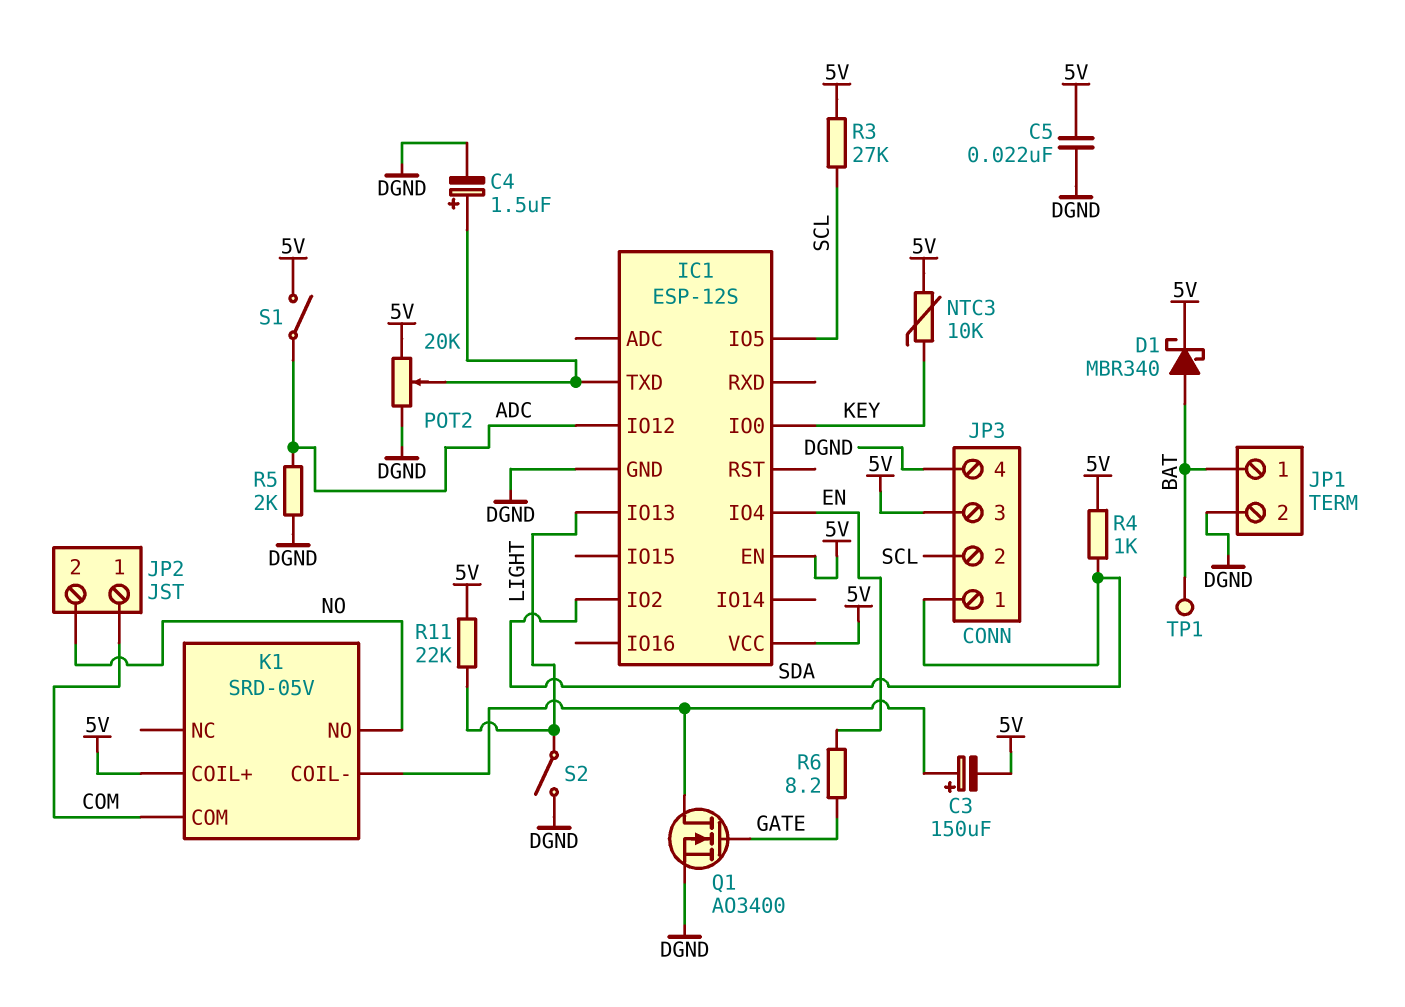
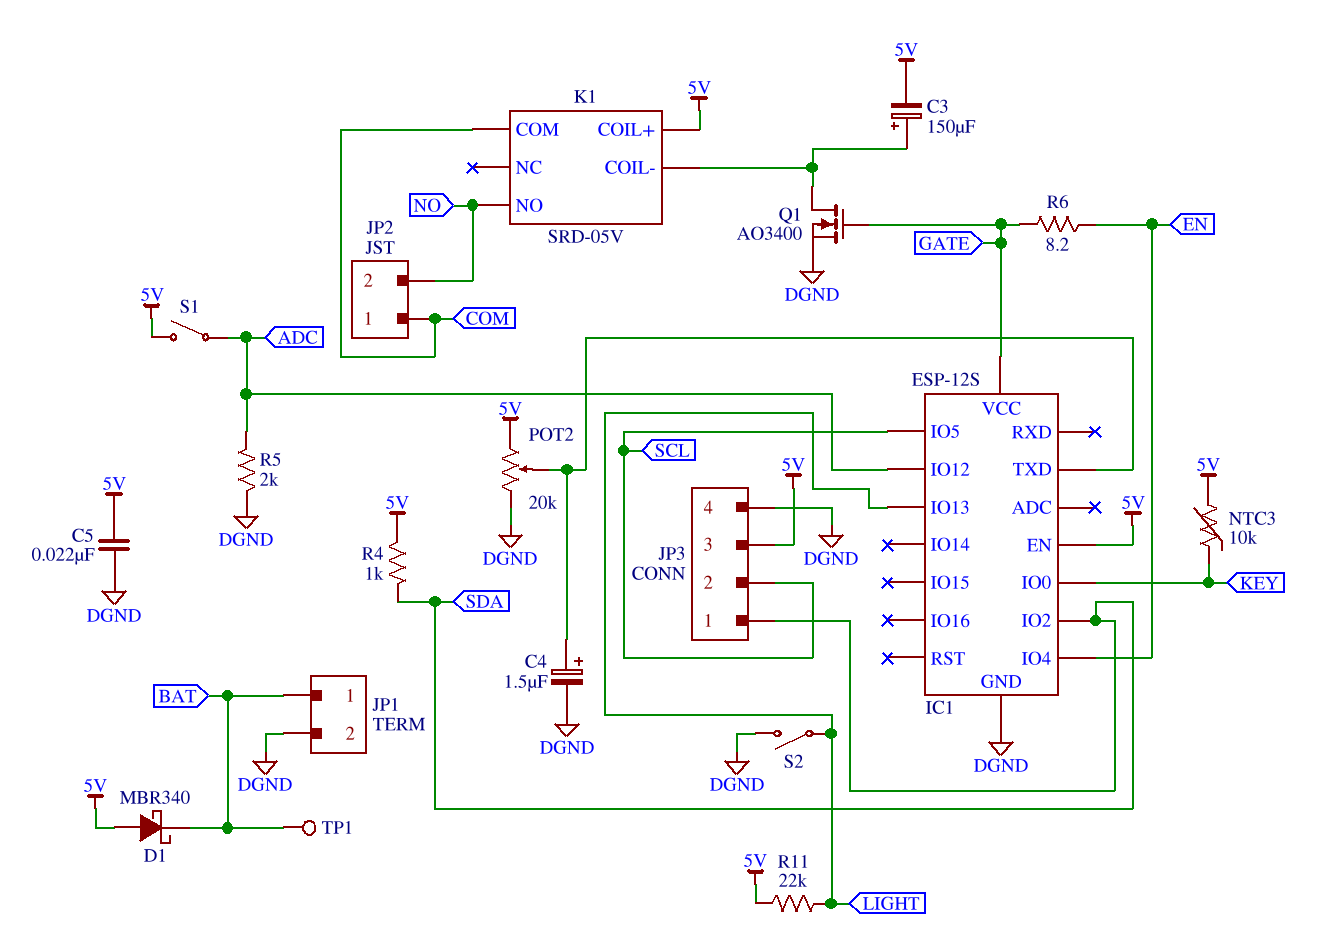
D1: schottky MBR340 (A BAT, K 5V) -> schottky MBR340 (A 5V, K BAT)
IC1 pin VCC: 5V -> GATE
R3: 27k (5V, SCL) -> none

